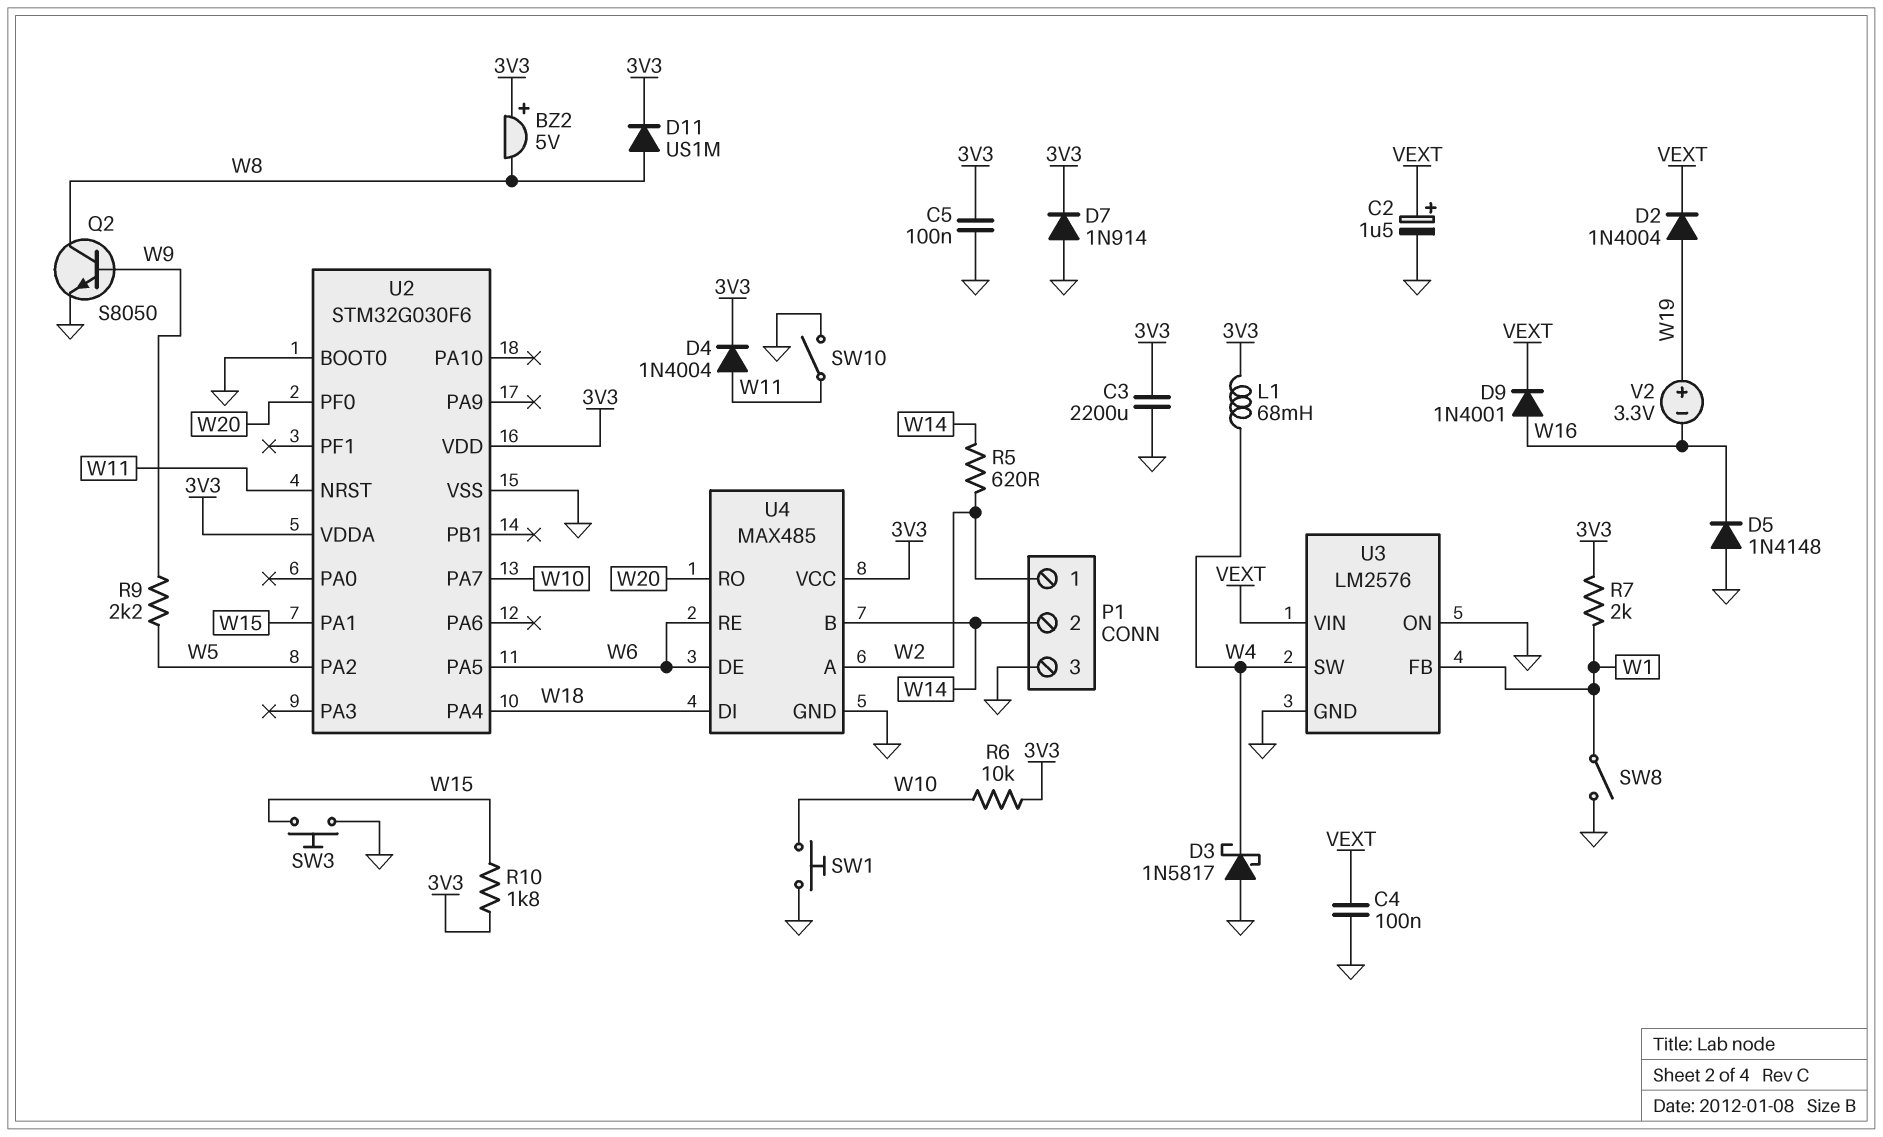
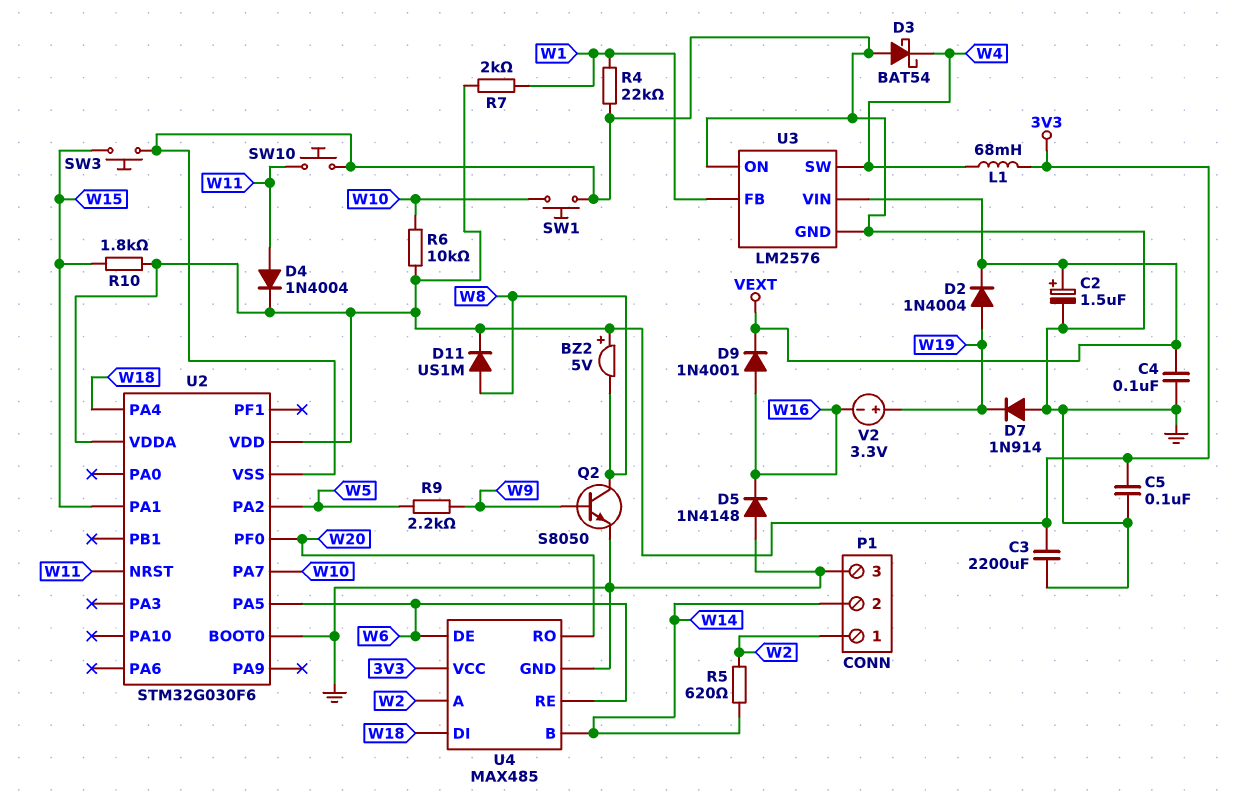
D3: schottky 1N5817 (A GND, K W4) -> schottky BAT54 (A GND, K W4)
D7: diode 1N914 (A GND, K 3V3) -> diode 1N914 (A GND, K W19)
R4: none -> 22k (GND, W1)
SW8: switch (GND, W1) -> none
SW10: switch (GND, W11) -> button (GND, W11)

